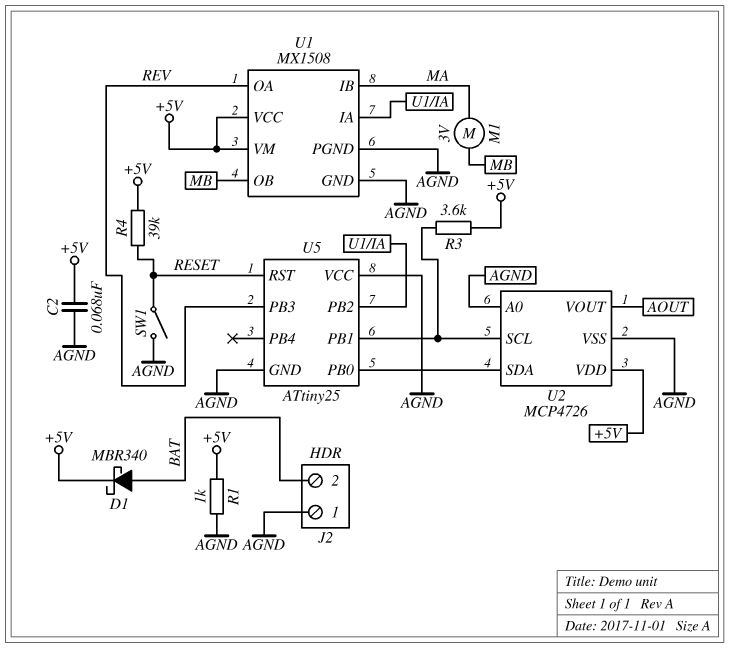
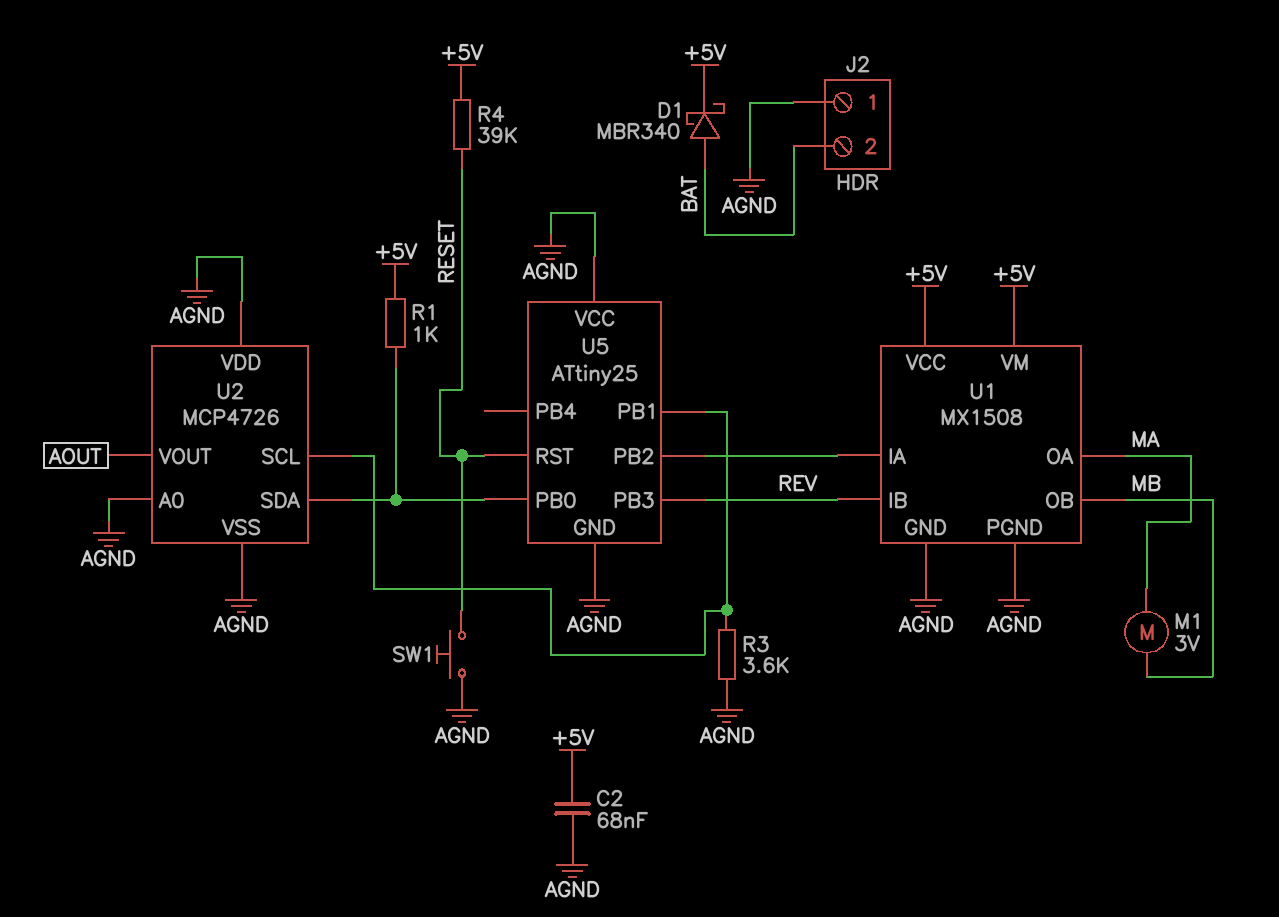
R1: 1k (+5V, AGND) -> 1k (+5V, U2/SDA)
R3: 3.6k (+5V, U2/SCL) -> 3.6k (AGND, U2/SCL)
SW1: switch (AGND, RESET) -> button (AGND, RESET)
U1 pin IB: MA -> REV
U1 pin OA: REV -> MA
U2 pin VDD: +5V -> AGND

